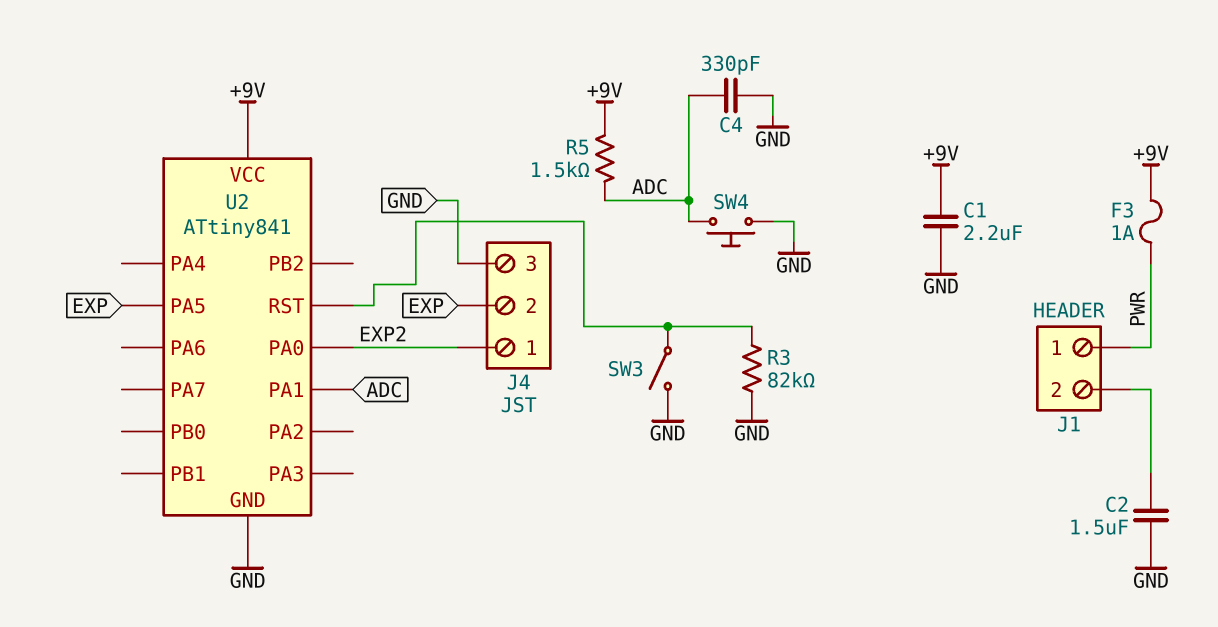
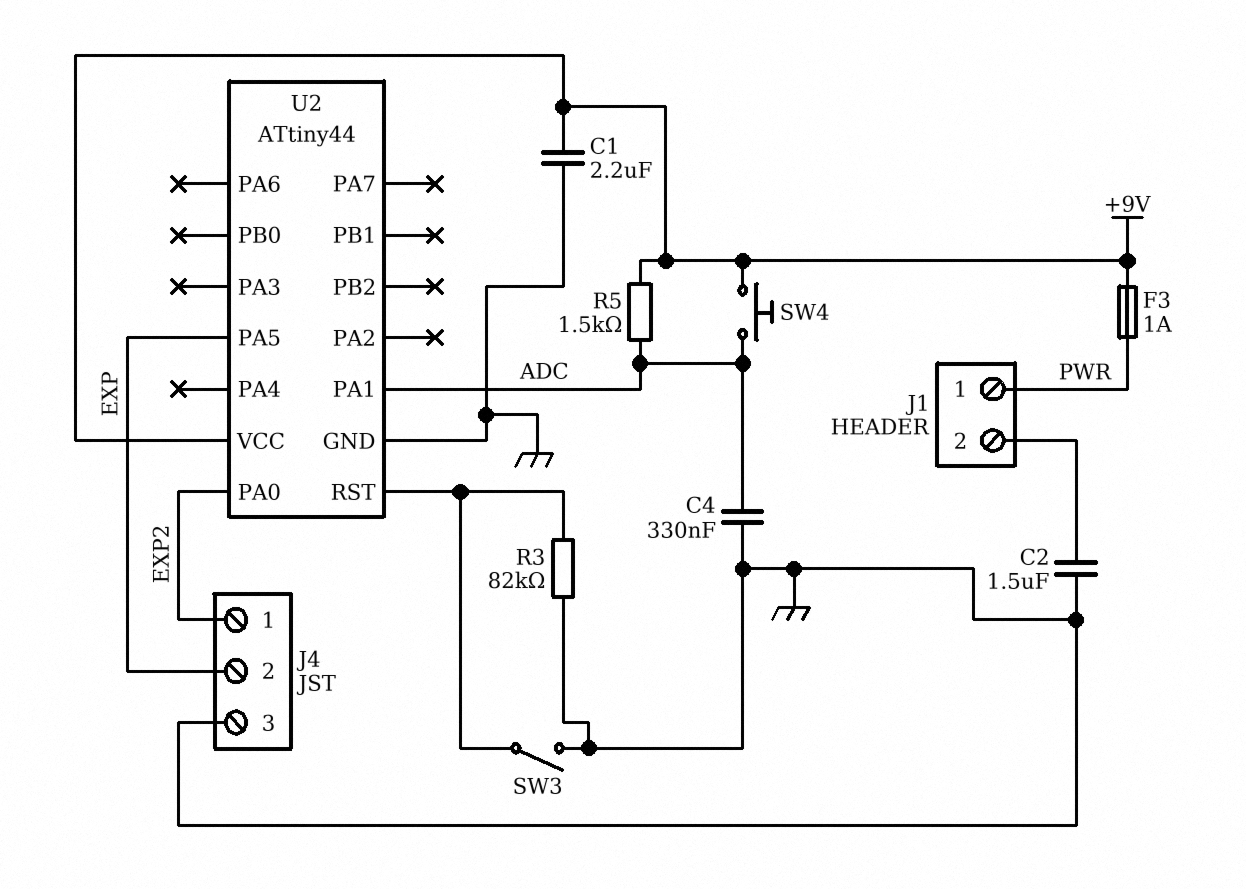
C4: 330pF (ADC, GND) -> 330nF (ADC, GND)
SW4: button (ADC, GND) -> button (+9V, ADC)
U2: ATtiny841 -> ATtiny44

